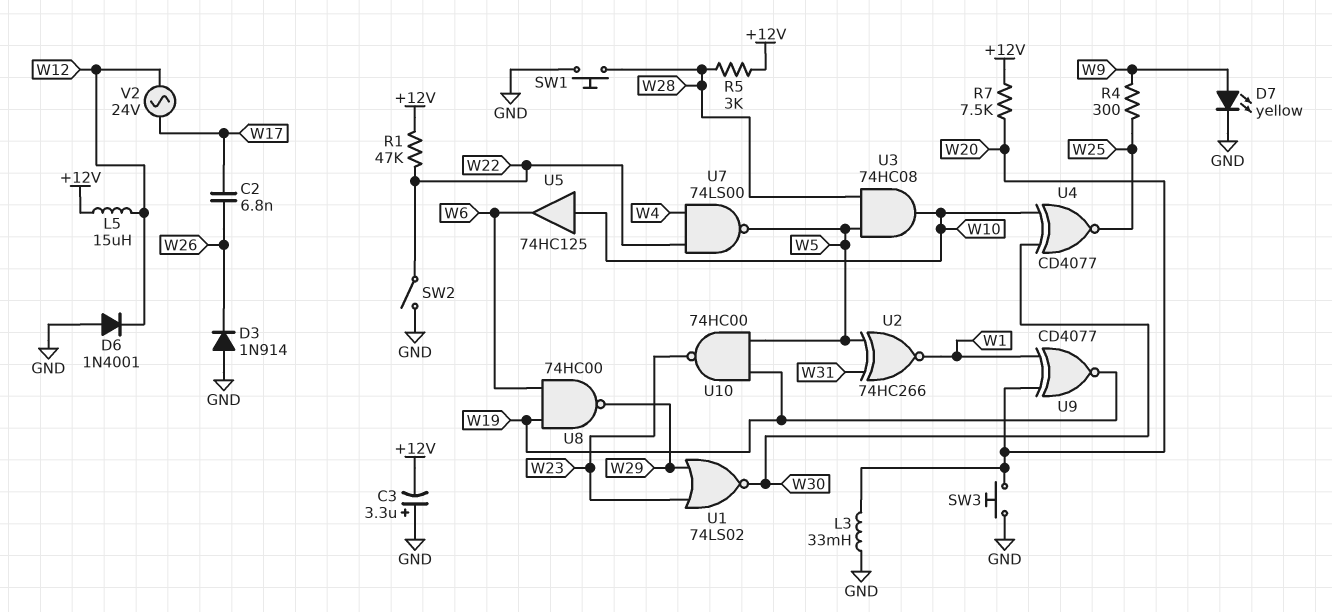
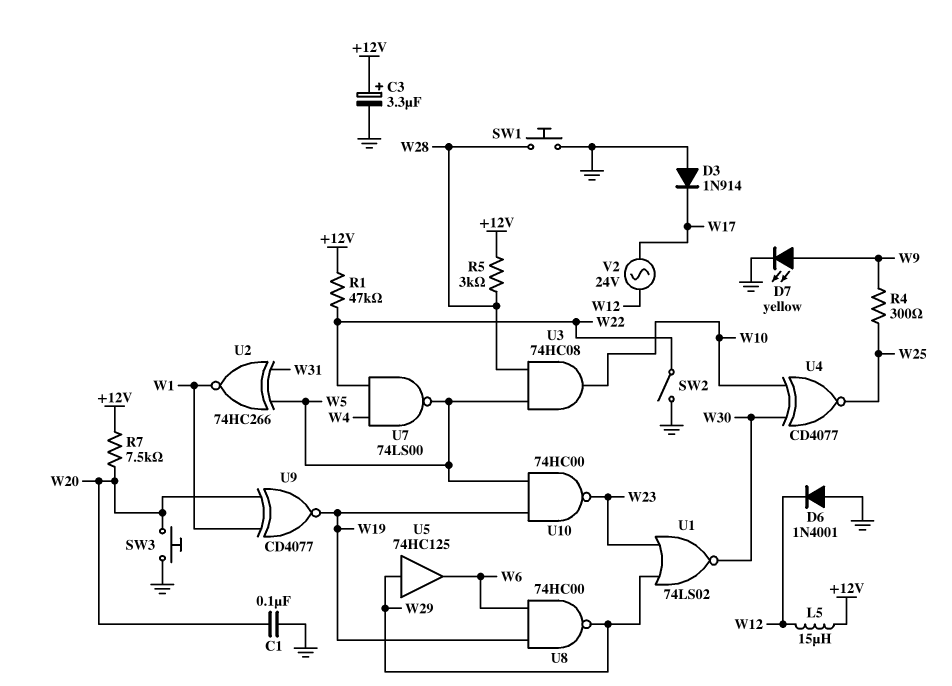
C1: none -> 100nF (GND, W20)
C2: 6.8nF (W17, W26) -> none
C3: 3.3uF (plus GND, minus +12V) -> 3.3uF (plus +12V, minus GND)
D3: diode 1N914 (A GND, K W26) -> diode 1N914 (A GND, K W17)
L3: 33mH (GND, W20) -> none
U5: buffer 74HC125 (in W10, out W6) -> buffer 74HC125 (in W29, out W6)

